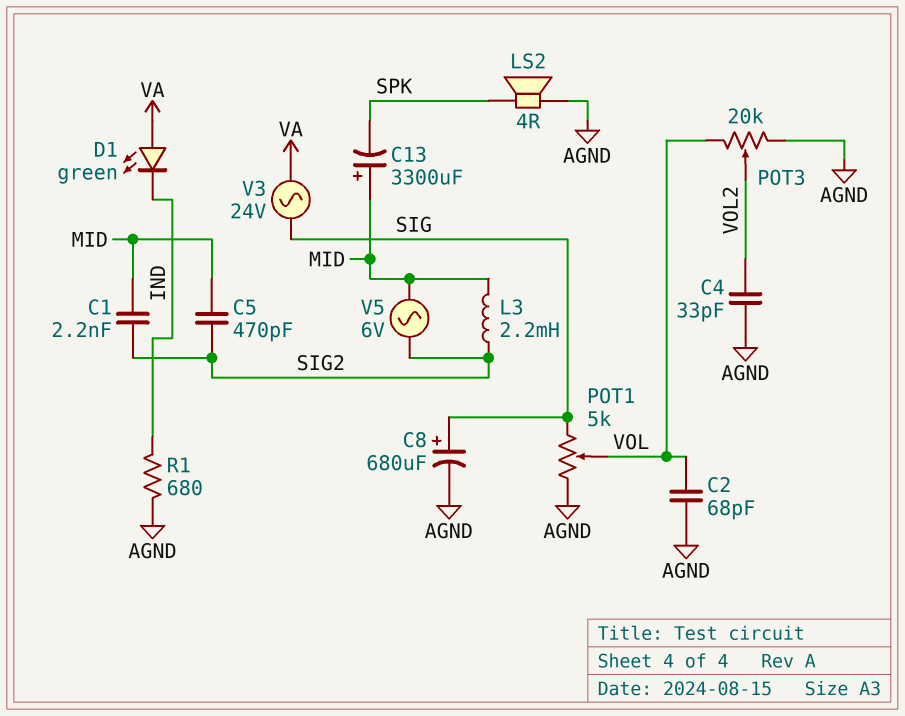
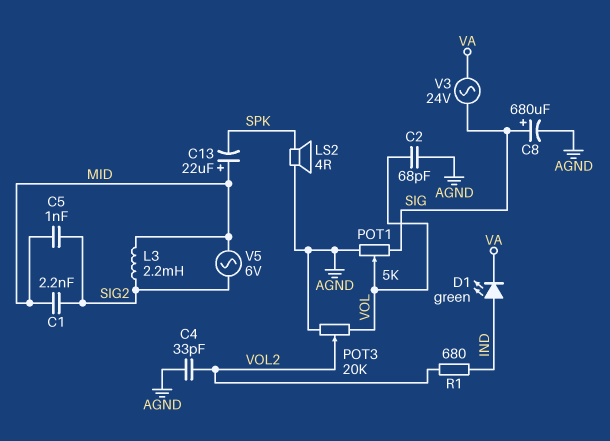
C5: 470pF (MID, SIG2) -> 1nF (MID, SIG2)
C13: 3300uF (plus MID, minus SPK) -> 22uF (plus MID, minus SPK)
D1: LED green (A VA, K IND) -> LED green (A IND, K VA)
R1: 680 (AGND, IND) -> 680 (IND, VOL2)

